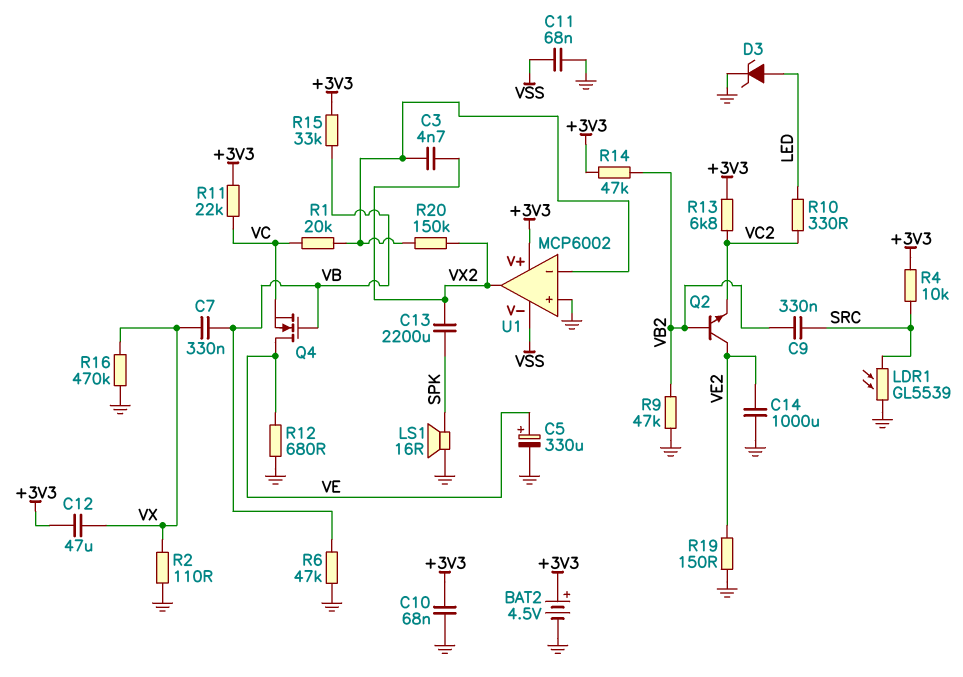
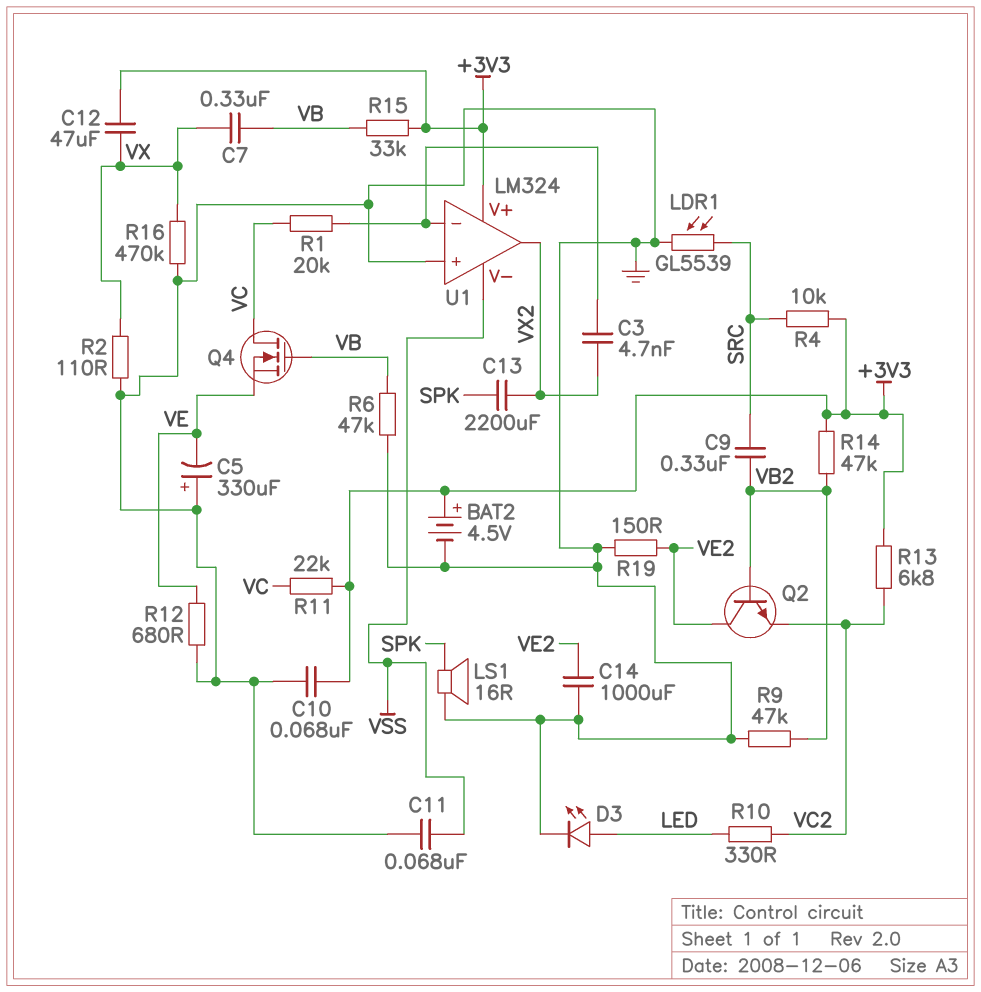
C5: 330uF (plus VE, minus GND) -> 330uF (plus GND, minus VE)
D3: zener (A LED, K GND) -> LED (A LED, K GND)
Q4: NMOS (G VB, D VE, S VC) -> NMOS (G VB, D VC, S VE)
R20: 150k (U1/in-, VX2) -> none
U1: MCP6002 -> LM324

